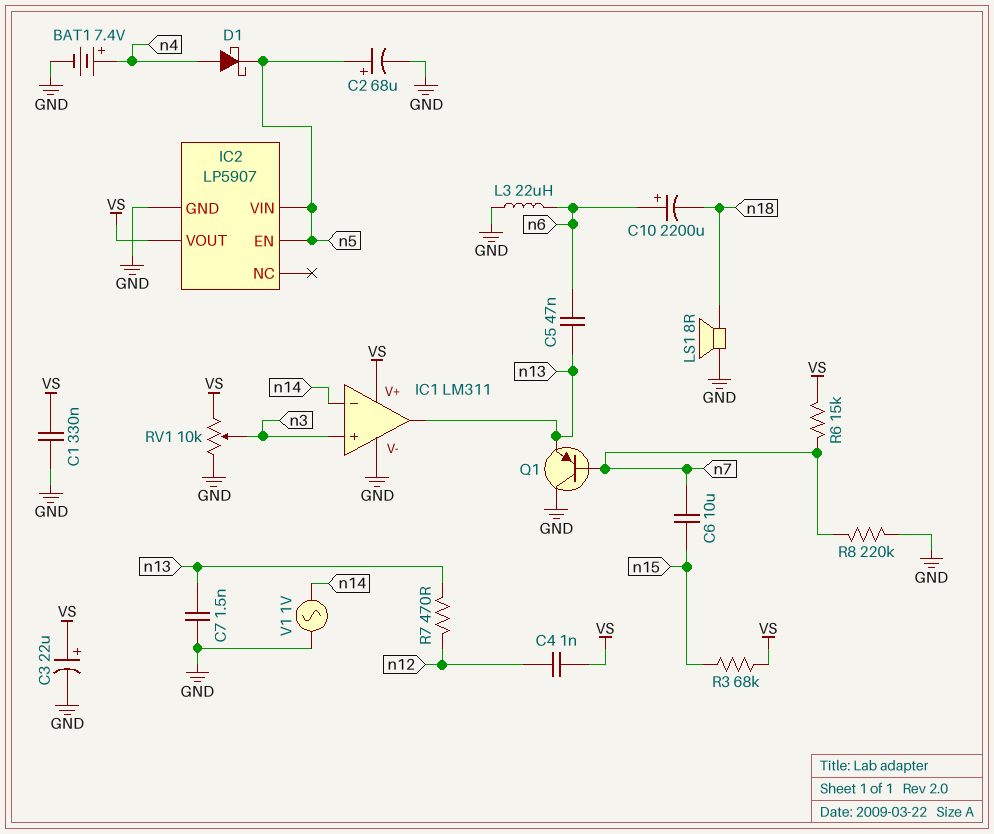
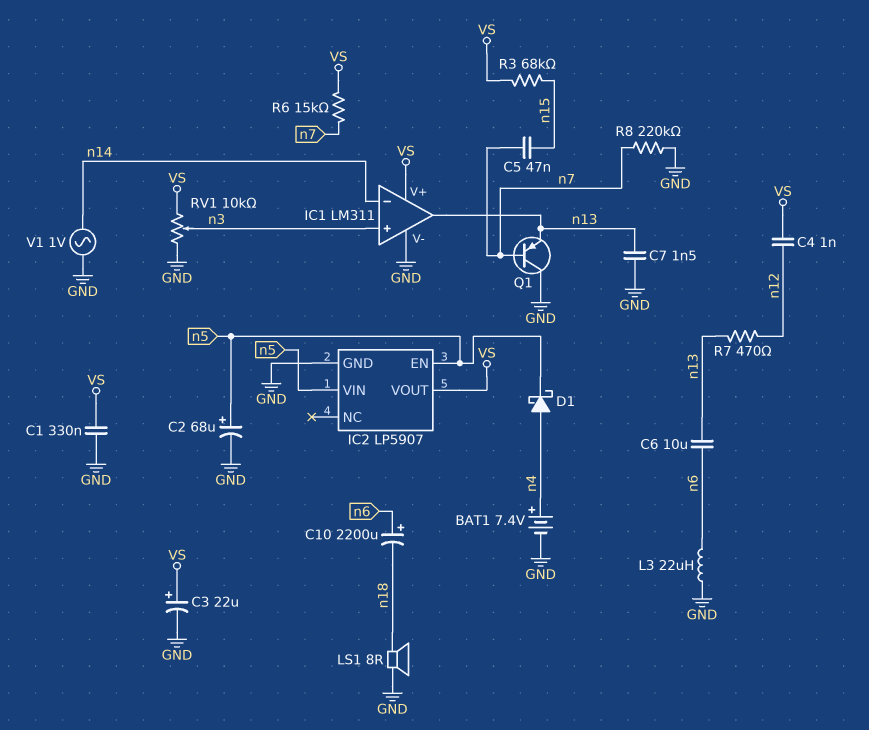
C5: 47nF (n6, n13) -> 47nF (n7, n15)
C6: 10uF (n7, n15) -> 10uF (n6, n13)

